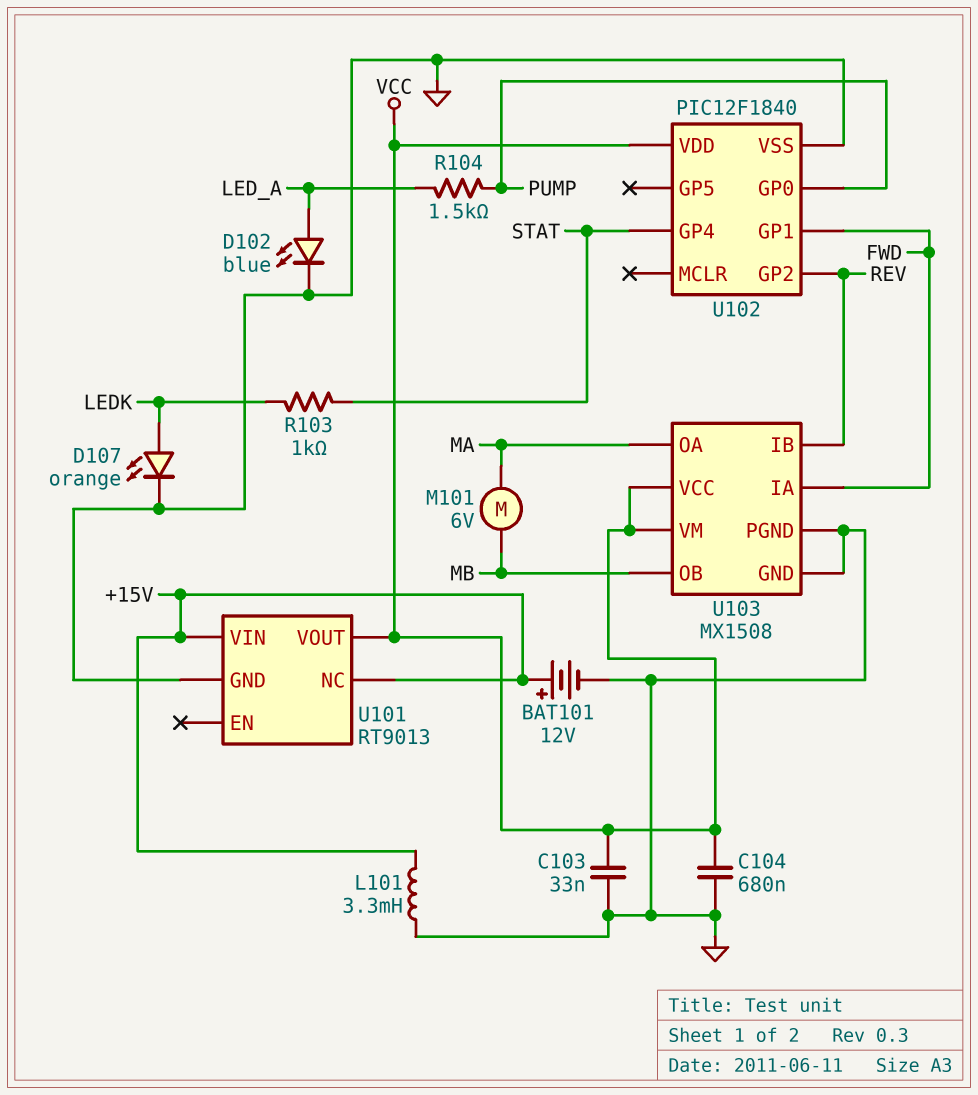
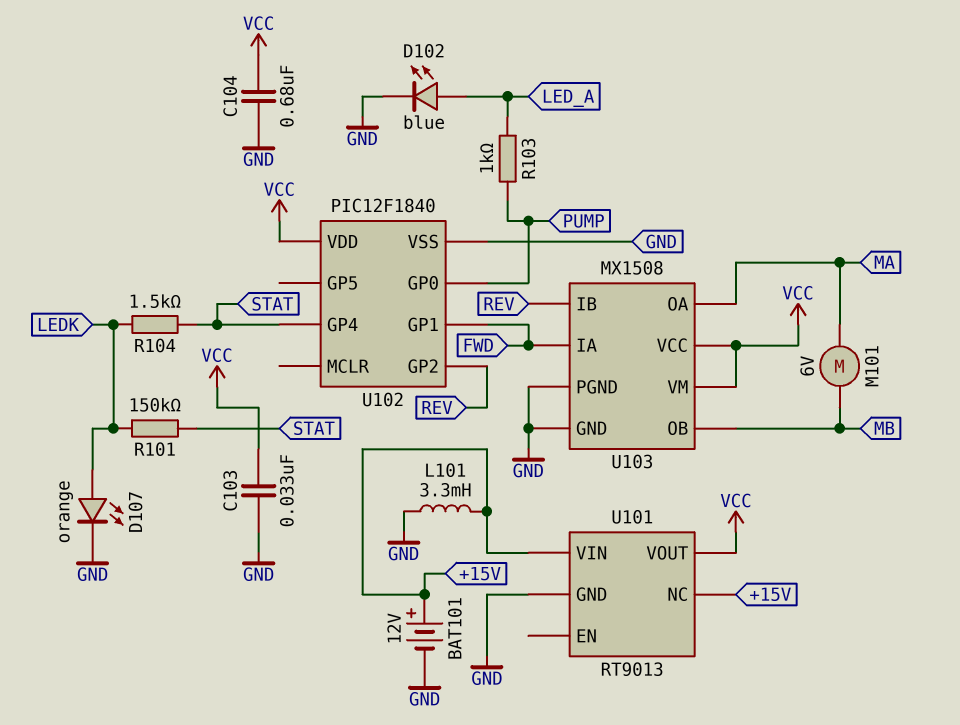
R101: none -> 150k (LEDK, STAT)
R103: 1k (LEDK, STAT) -> 1k (LED_A, PUMP)
R104: 1.5k (LED_A, PUMP) -> 1.5k (LEDK, STAT)

